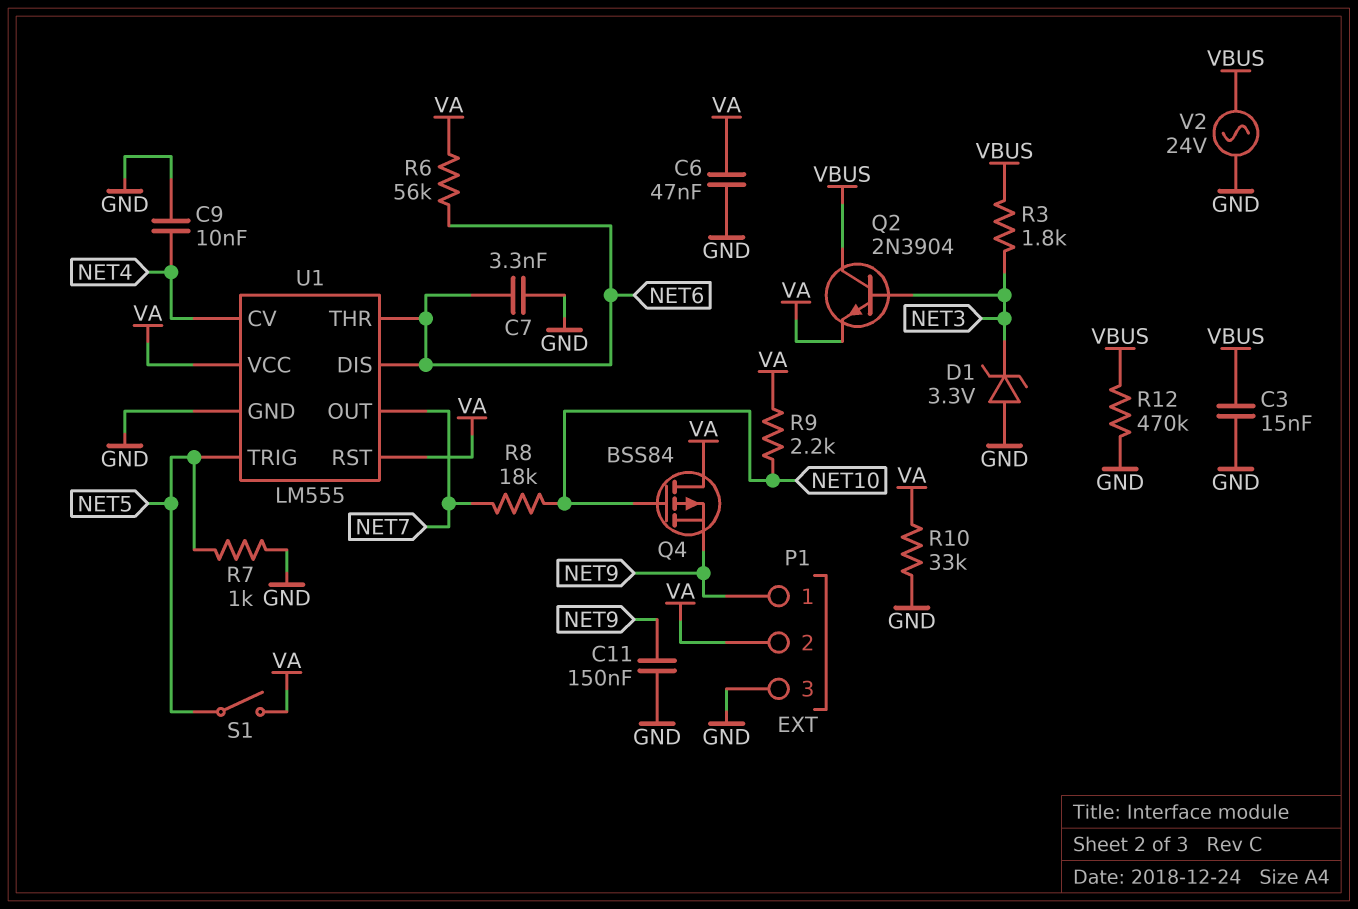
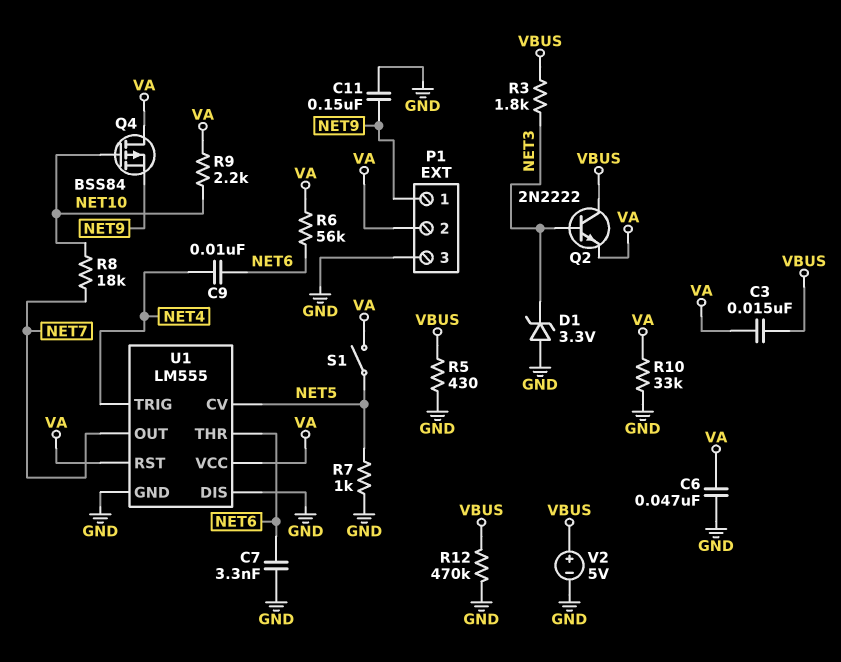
C3: 15nF (GND, VBUS) -> 15nF (VA, VBUS)
C9: 10nF (GND, NET4) -> 10nF (NET4, NET6)
Q2: NPN 2N3904 (B NET3, C VBUS, E VA) -> NPN 2N2222 (B NET3, C VBUS, E VA)
R5: none -> 430 (GND, VBUS)
U1 pin CV: NET4 -> NET5
U1 pin DIS: NET6 -> GND
U1 pin TRIG: NET5 -> NET4
V2: AC 24V (GND, VBUS) -> 5V (plus VBUS, minus GND)

